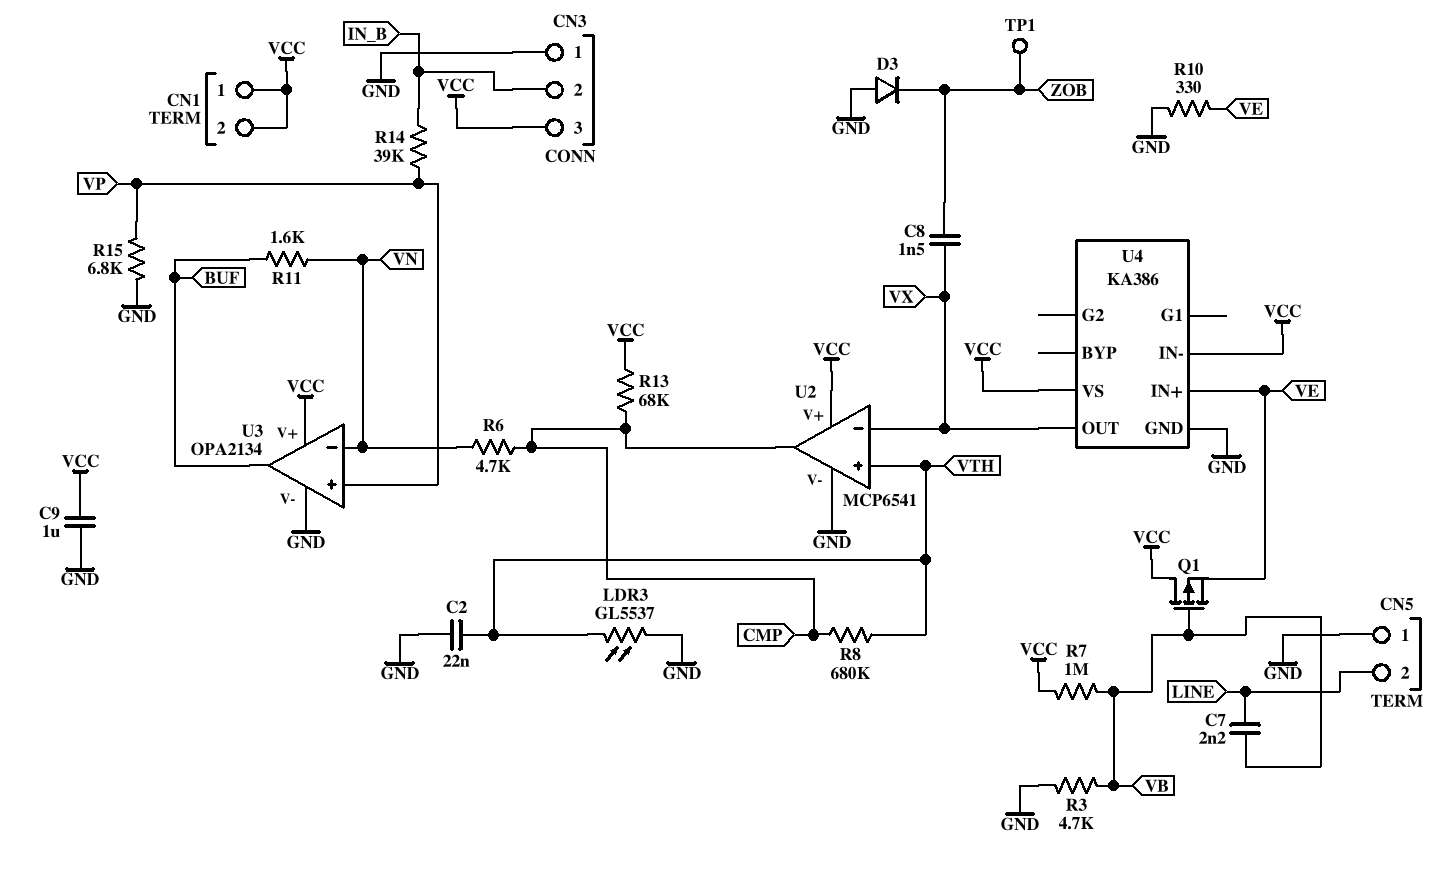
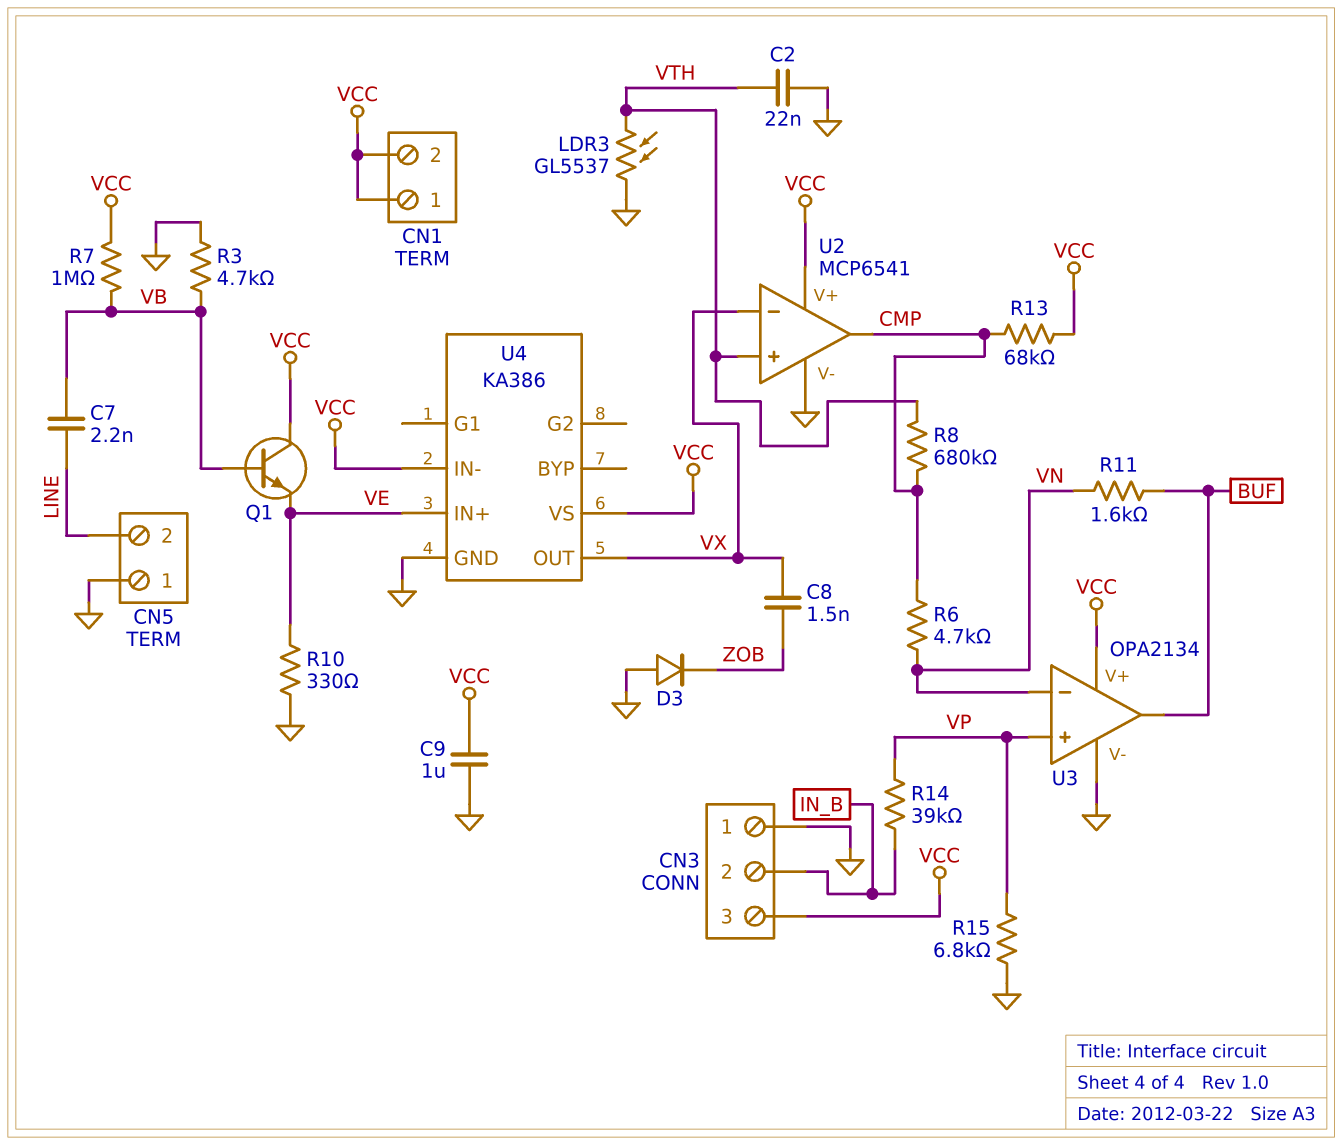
Q1: PMOS (G VB, D VCC, S VE) -> NPN (B VB, C VCC, E VE)
TP1: test point (ZOB) -> none

